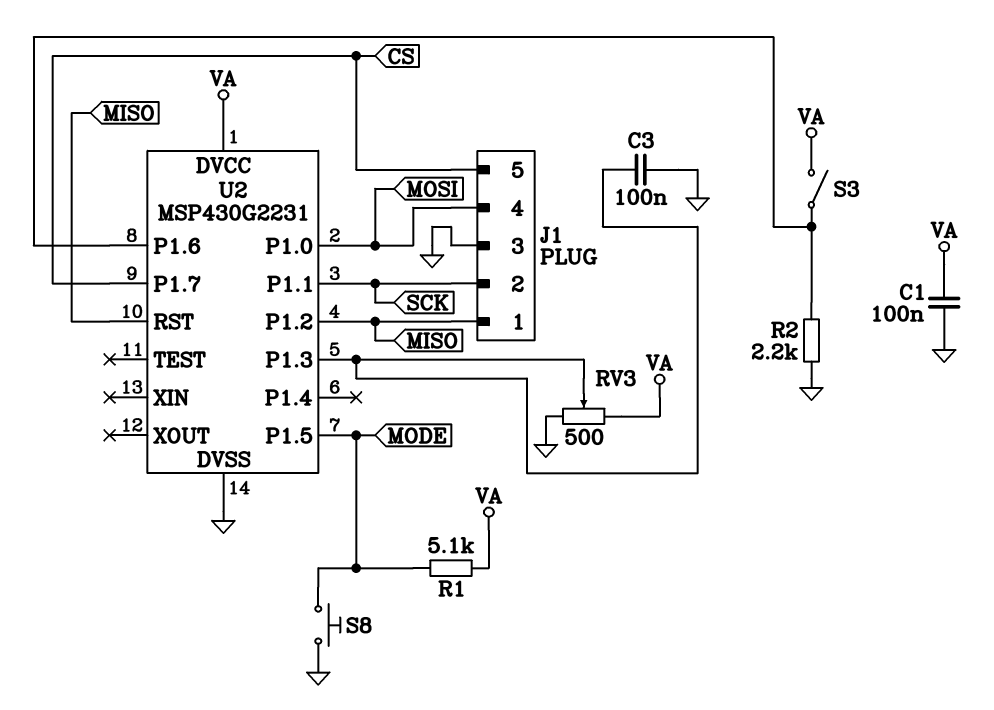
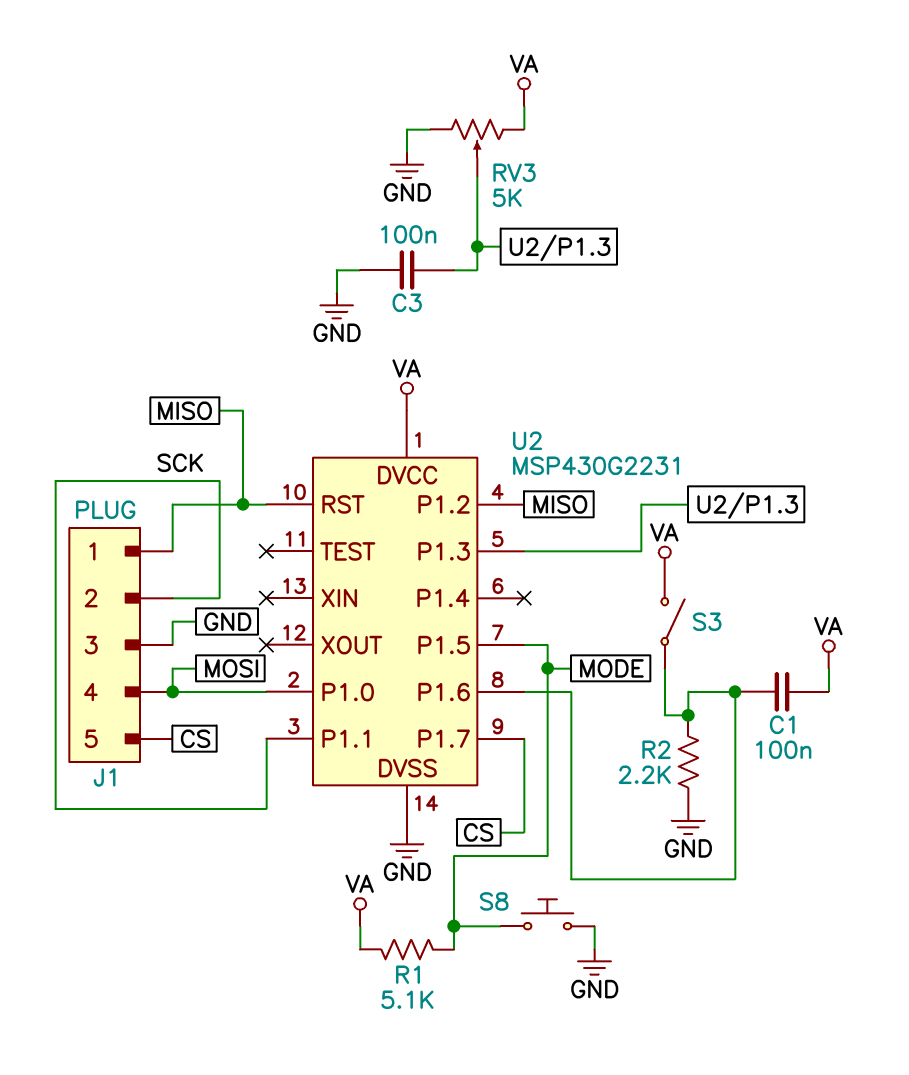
C1: 100nF (GND, VA) -> 100nF (U2/P1.6, VA)
RV3: 500 (GND, VA, wiper U2/P1.3) -> 5k (GND, VA, wiper U2/P1.3)

